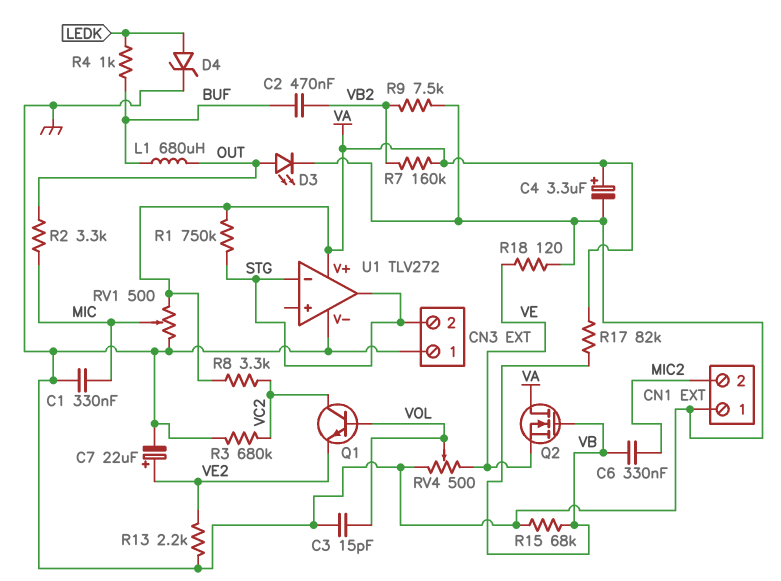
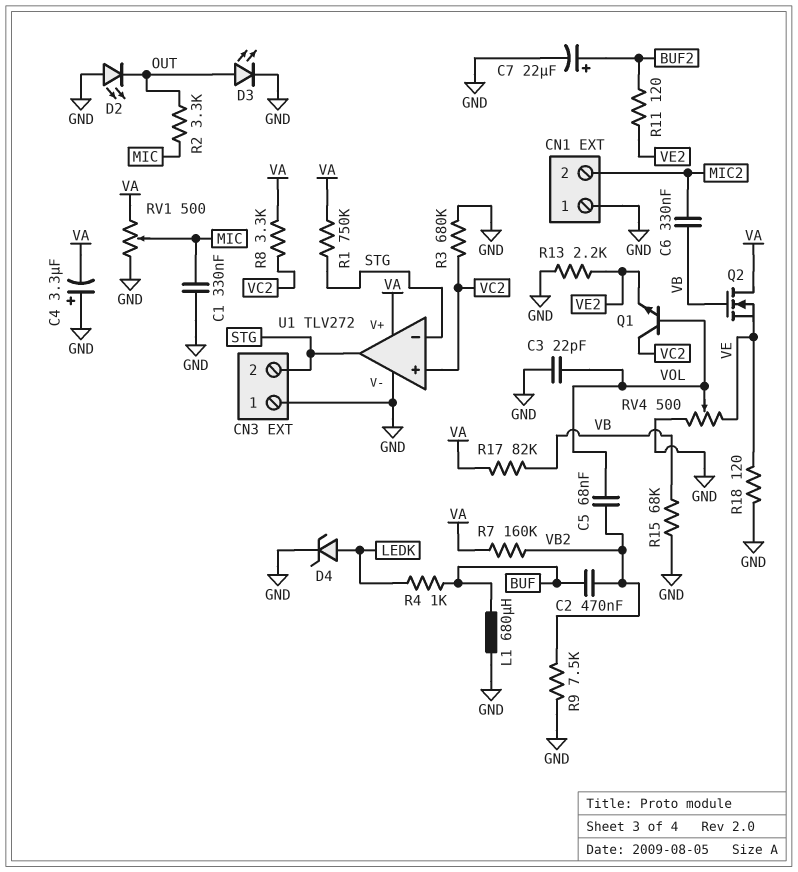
C3: 15pF (GND, VOL) -> 22pF (GND, VOL)
C4: 3.3uF (plus VA, minus GND) -> 3.3uF (plus GND, minus VA)
C5: none -> 68nF (VB2, VOL)
C7: 22uF (plus VE2, minus GND) -> 22uF (plus BUF2, minus GND)
D2: none -> LED (A GND, K OUT)
L1: 680uH (BUF, OUT) -> 680uH (BUF, GND)
R11: none -> 120 (BUF2, VE2)
U1 pin in+: none -> VC2

